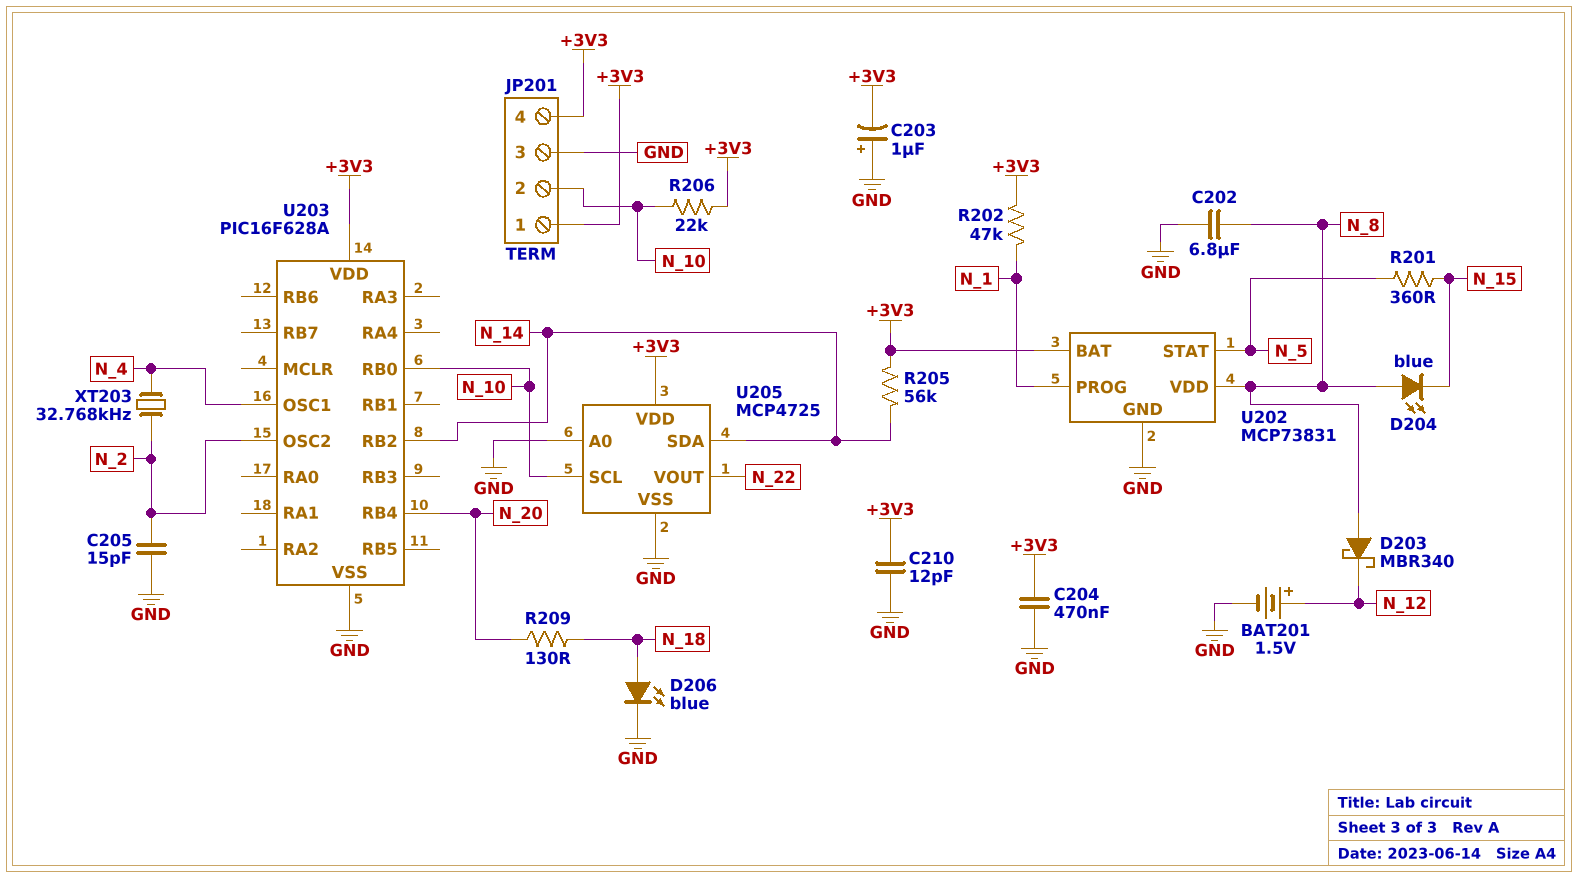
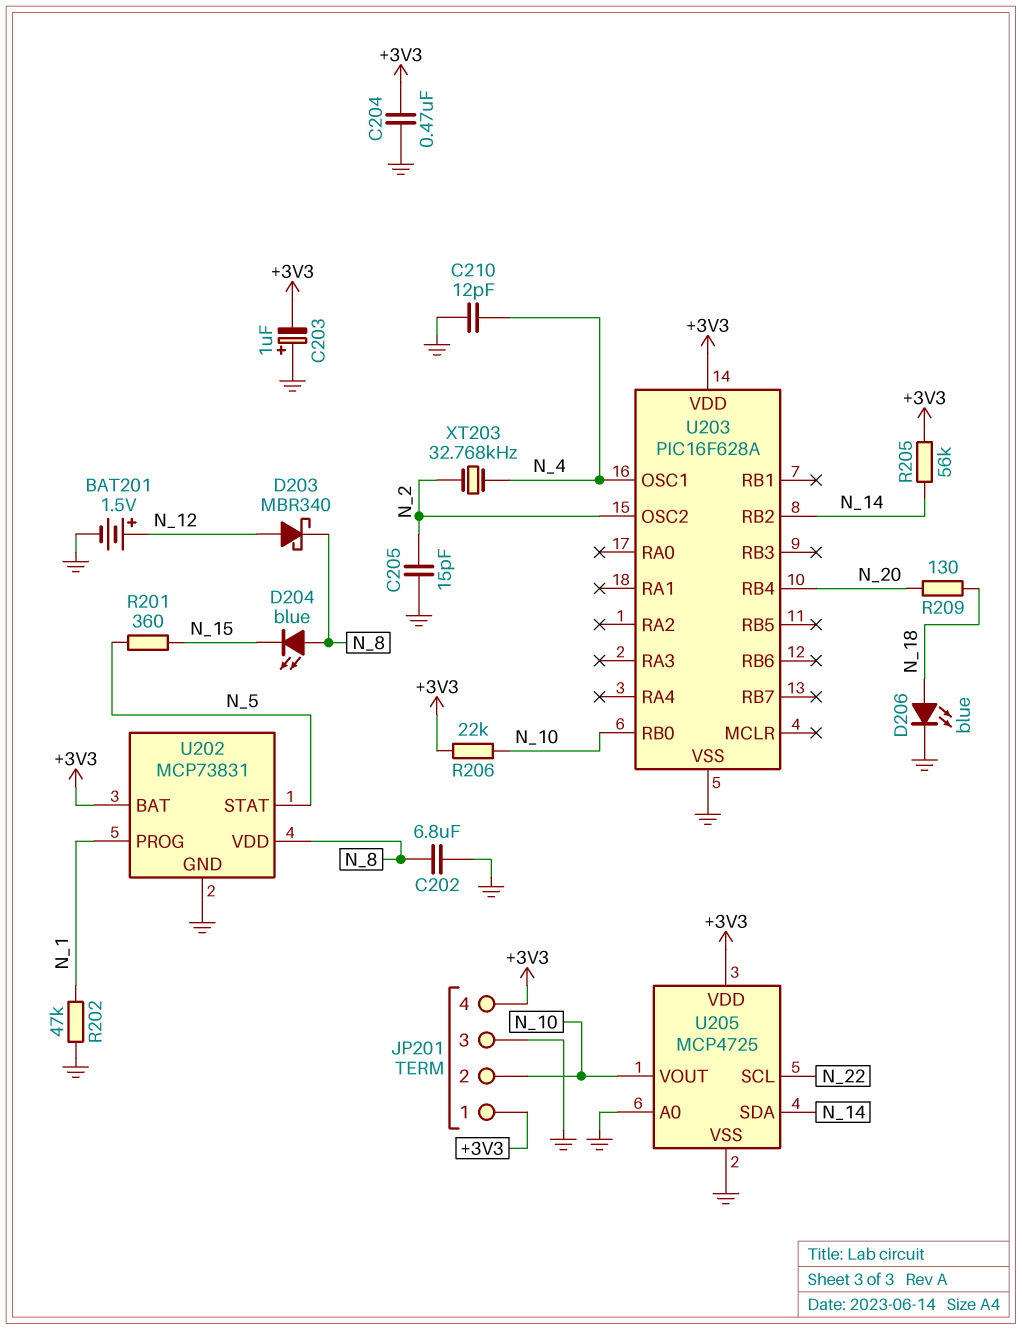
C210: 12pF (+3V3, GND) -> 12pF (GND, N_4)
D203: schottky MBR340 (A N_8, K N_12) -> schottky MBR340 (A N_12, K N_8)
R202: 47k (+3V3, N_1) -> 47k (GND, N_1)
U205 pin SCL: N_10 -> N_22
U205 pin VOUT: N_22 -> N_10

